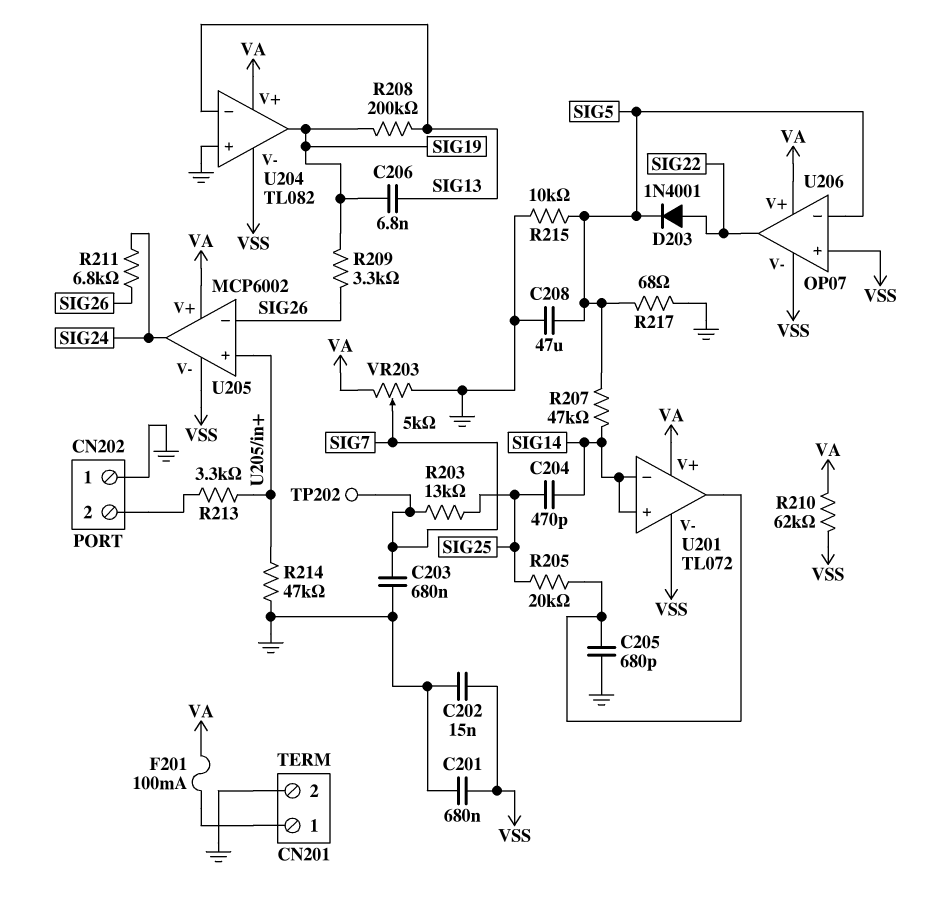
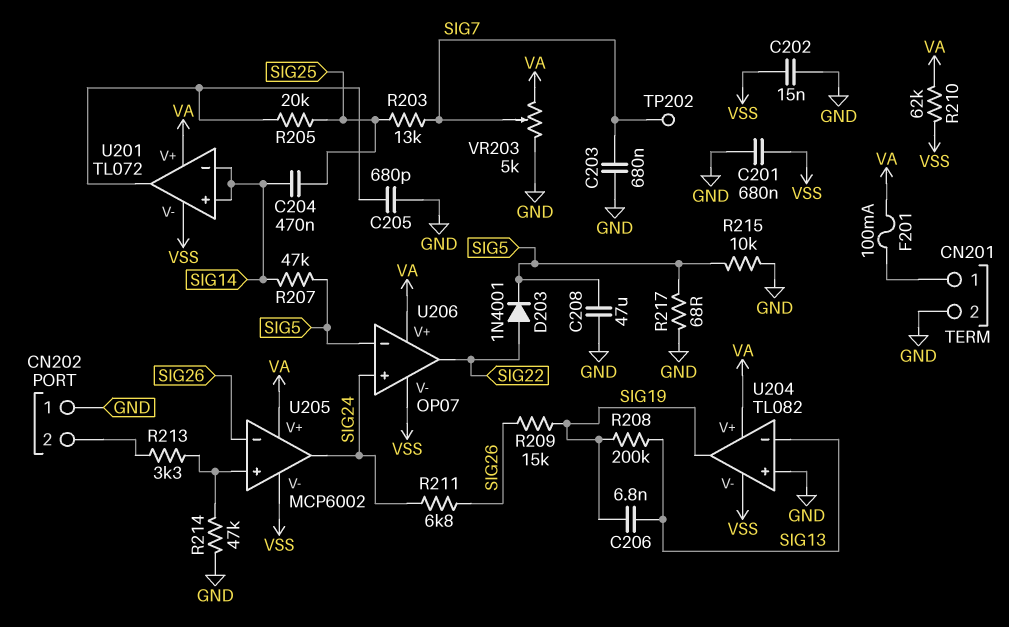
C204: 470pF (SIG14, SIG25) -> 470nF (SIG14, SIG25)
R209: 3.3k (SIG19, SIG26) -> 15k (SIG19, SIG26)
U206 pin in+: VSS -> SIG24

